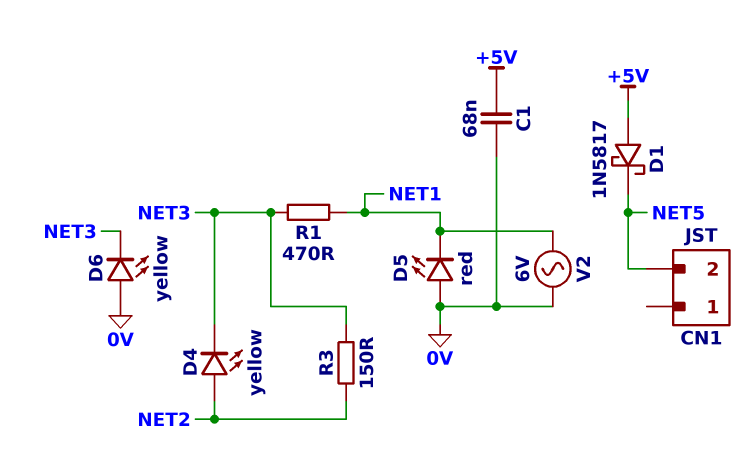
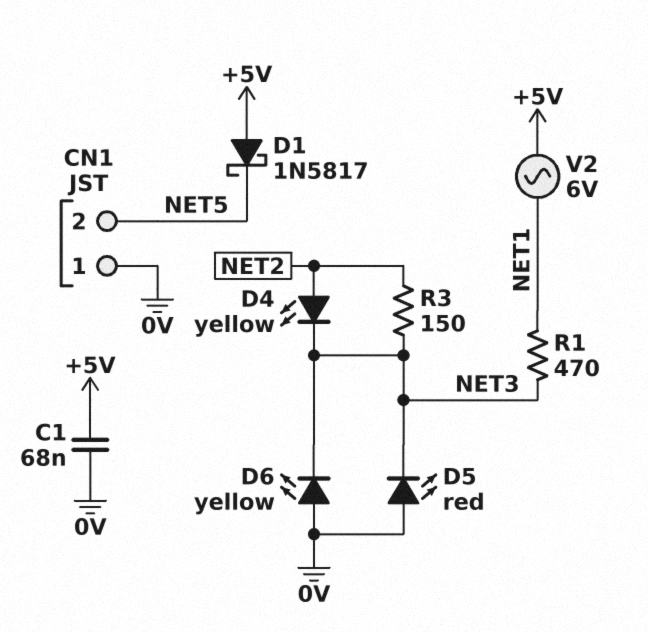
CN1 pin 1: none -> 0V
D5: LED red (A 0V, K NET1) -> LED red (A 0V, K NET3)
V2: AC 6V (0V, NET1) -> AC 6V (+5V, NET1)

